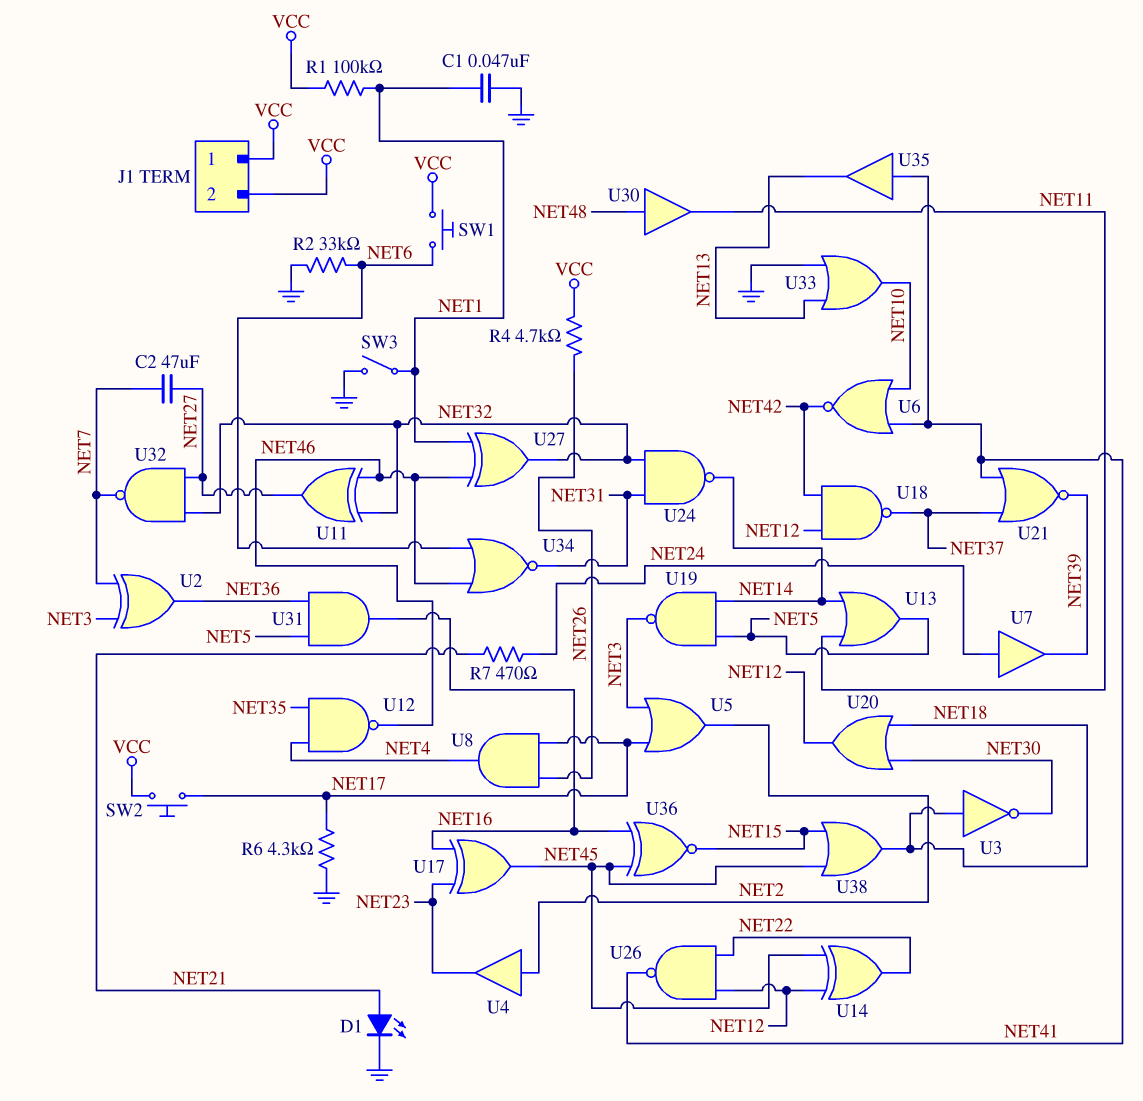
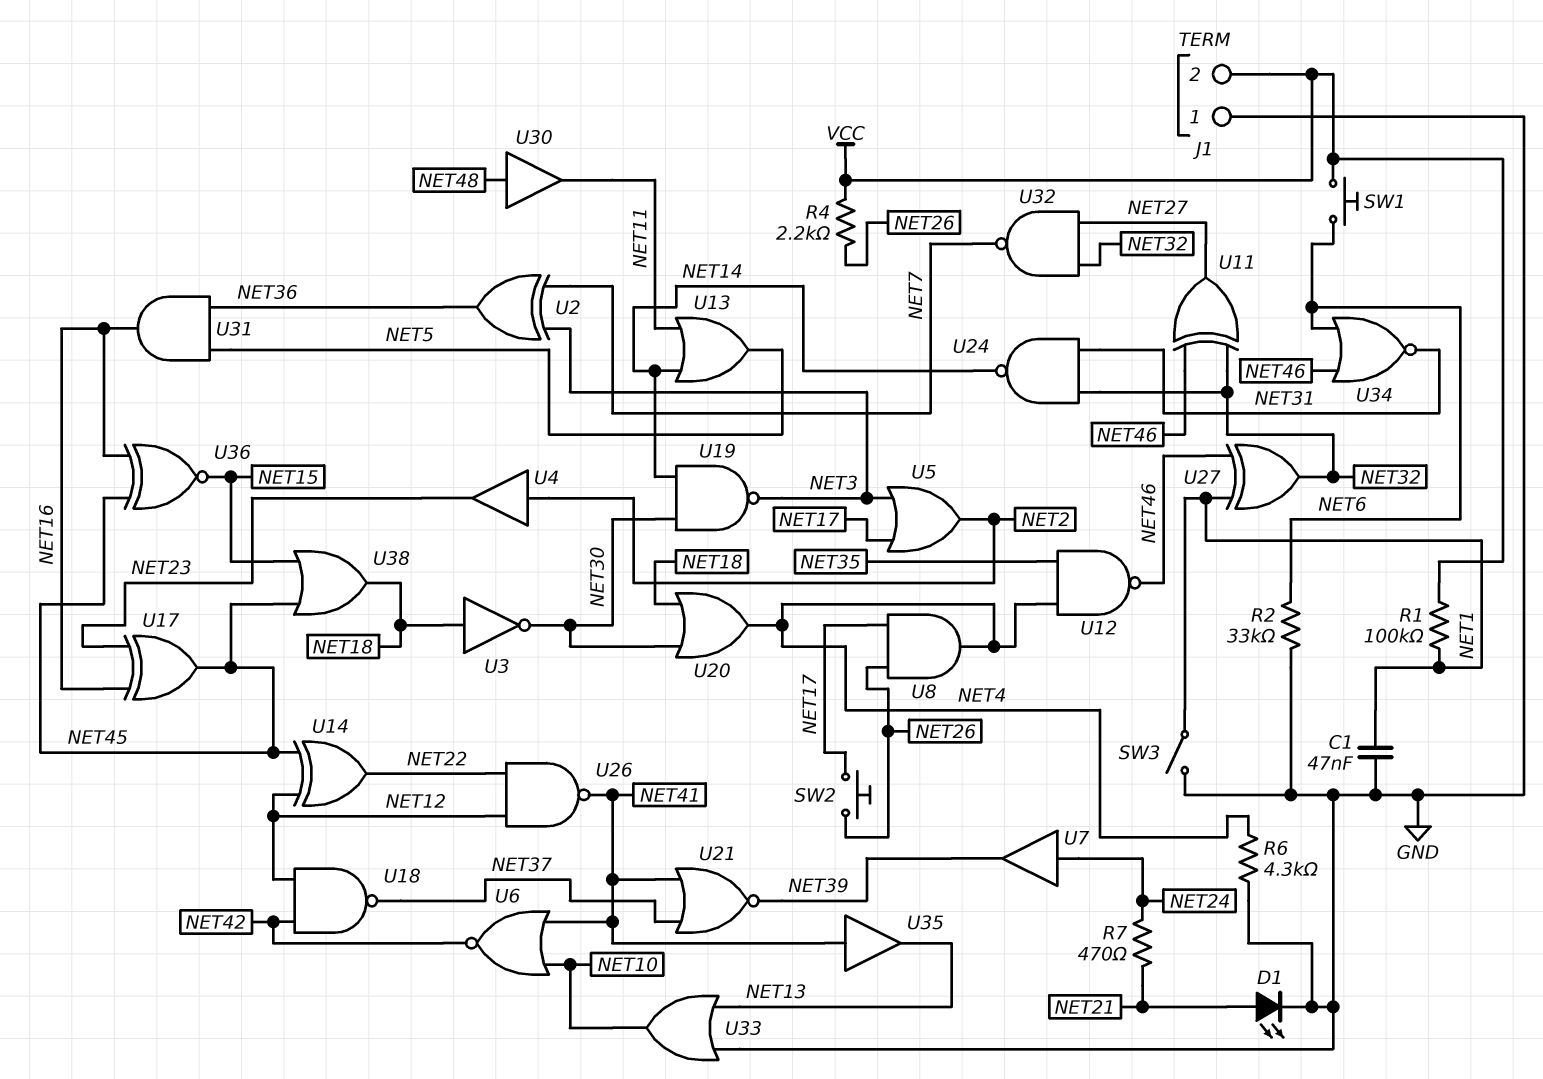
C2: 47uF (NET7, NET27) -> none
J1 pin 1: VCC -> GND
R4: 4.7k (NET26, VCC) -> 2.2k (NET26, VCC)
R6: 4.3k (GND, NET17) -> 4.3k (GND, NET4)
SW2: button (NET17, VCC) -> button (NET17, NET26)
U19: NAND (in NET5, in NET14, out NET3) -> NAND (in NET14, in NET30, out NET3)
U20: OR (in NET18, in NET30, out NET12) -> OR (in NET18, in NET30, out NET4)

